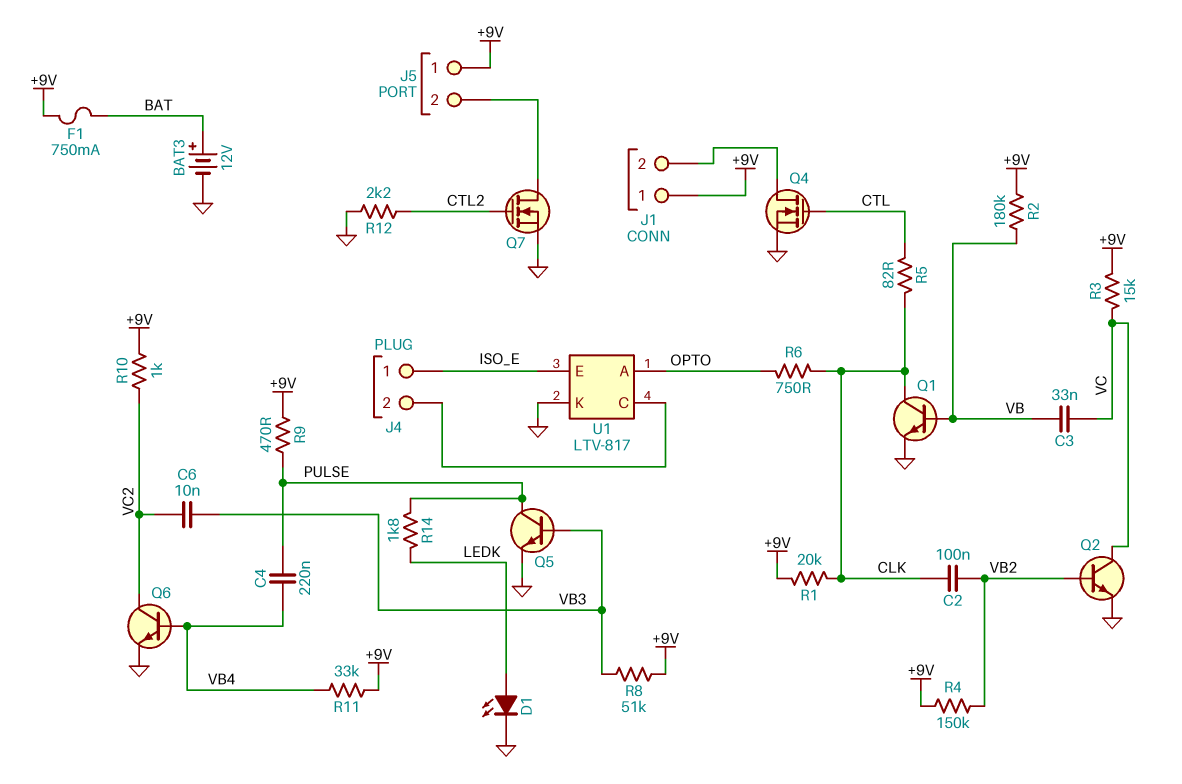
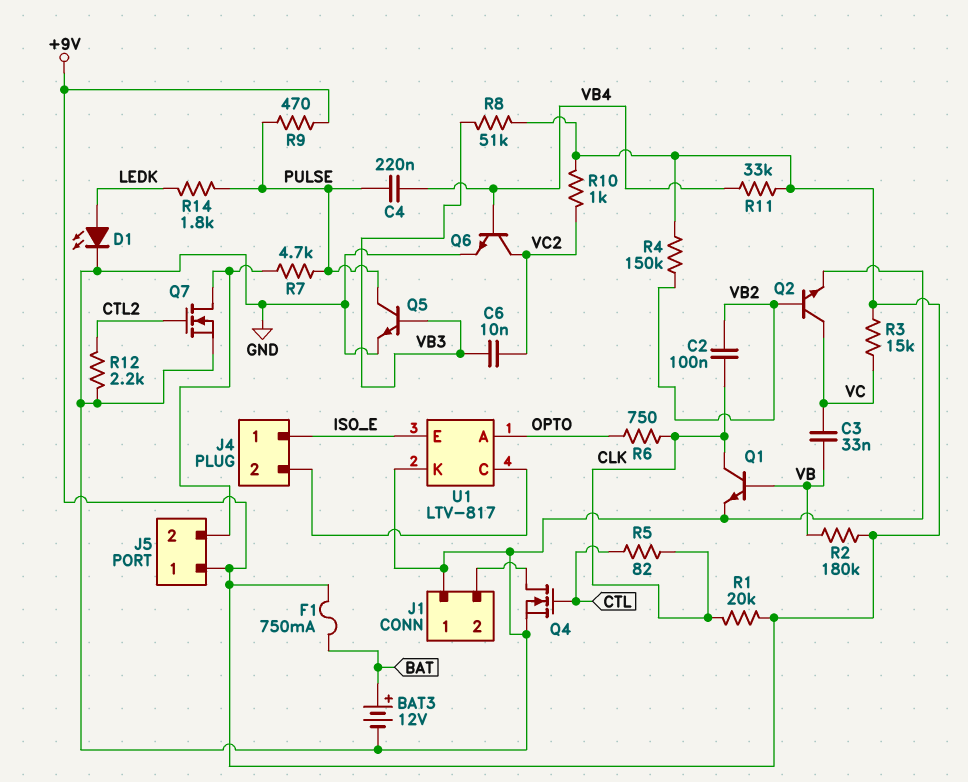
J1 pin 1: +9V -> GND
R7: none -> 4.7k (J5/2, PULSE)

